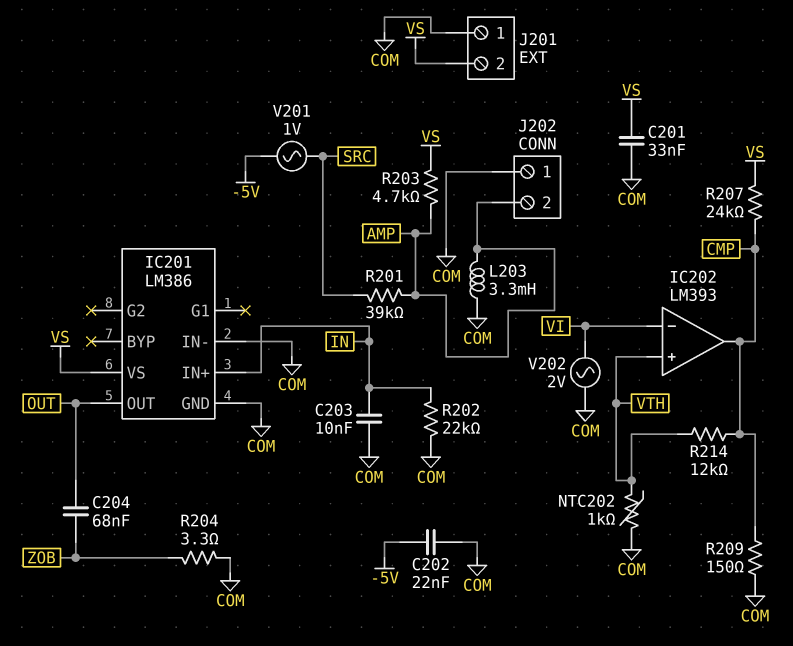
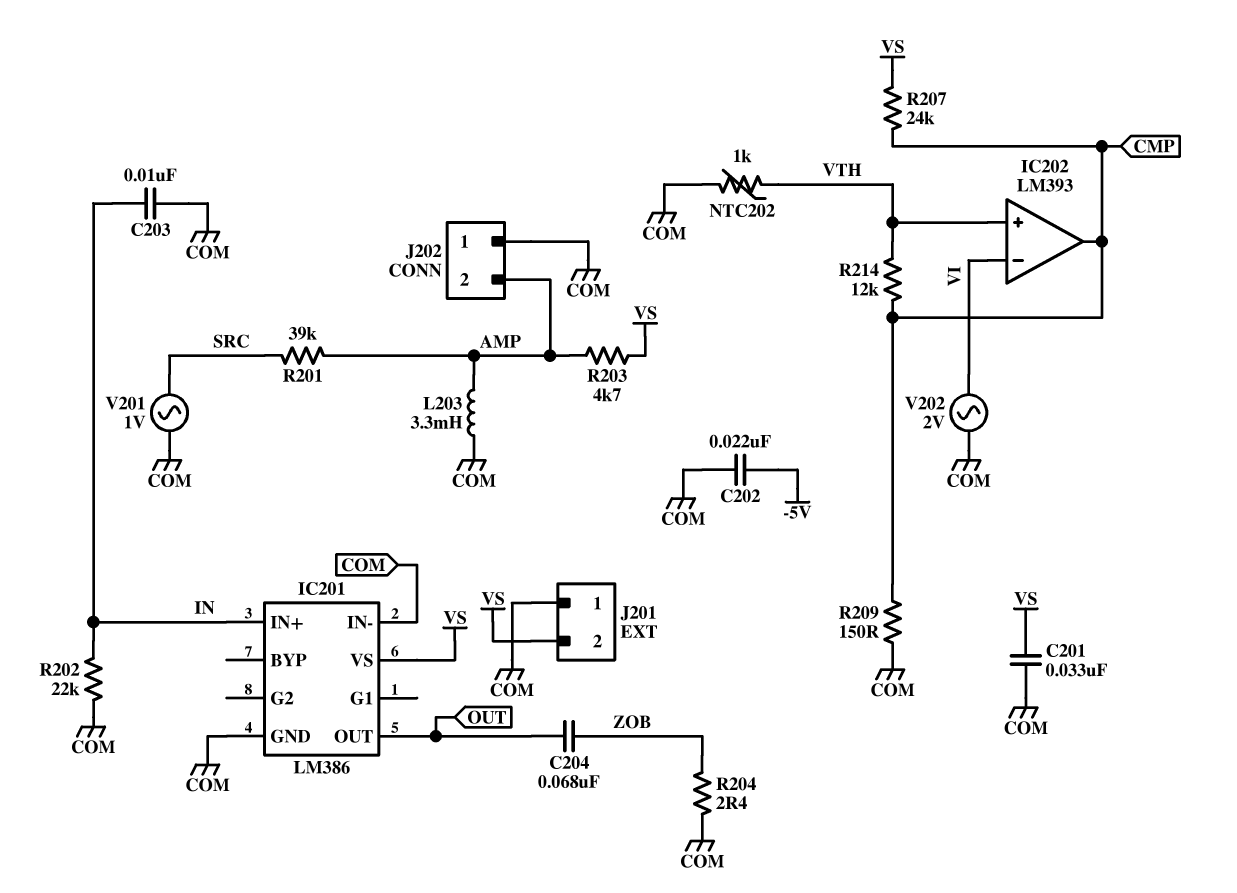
R204: 3.3 (COM, ZOB) -> 2.4 (COM, ZOB)
V201: AC 1V (-5V, SRC) -> AC 1V (COM, SRC)

